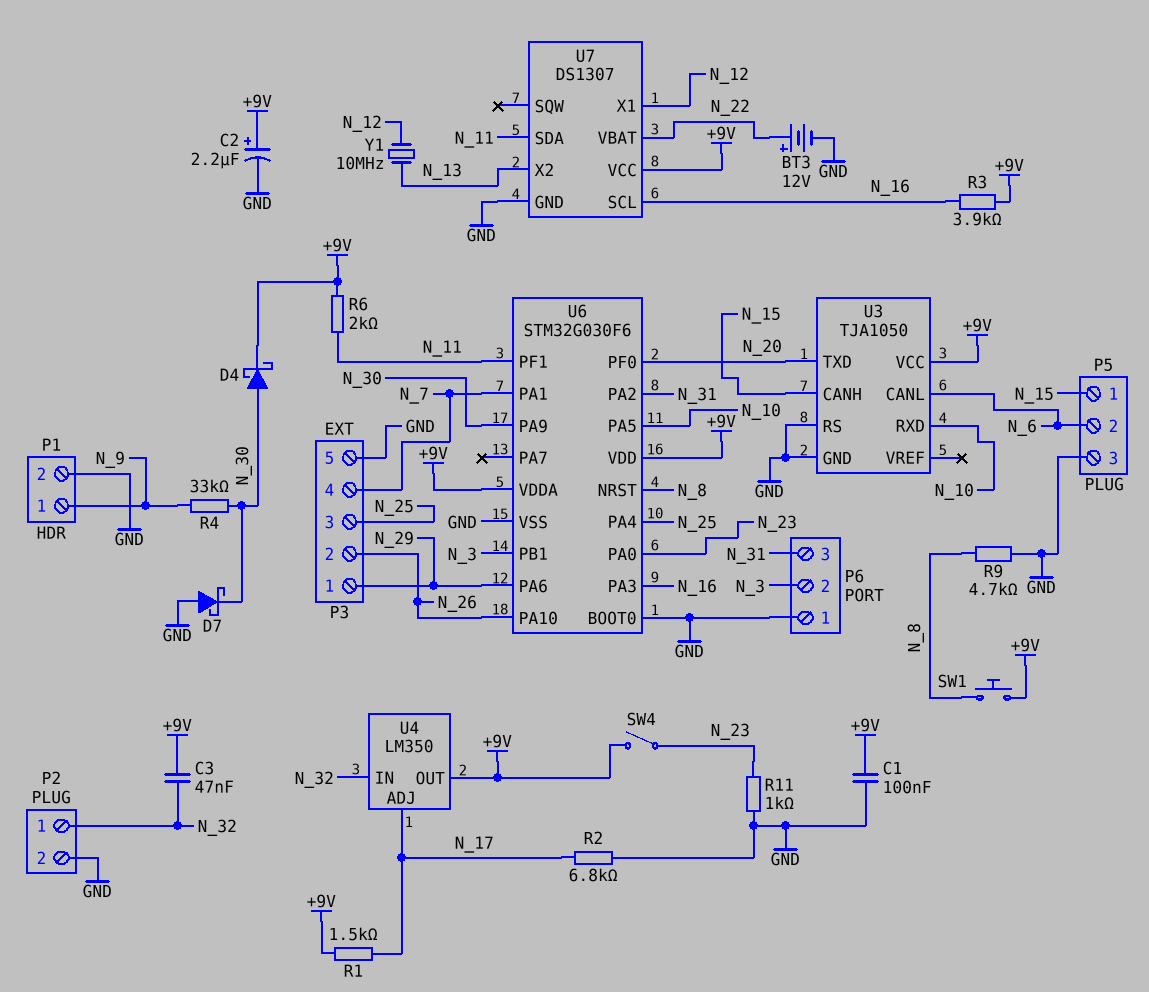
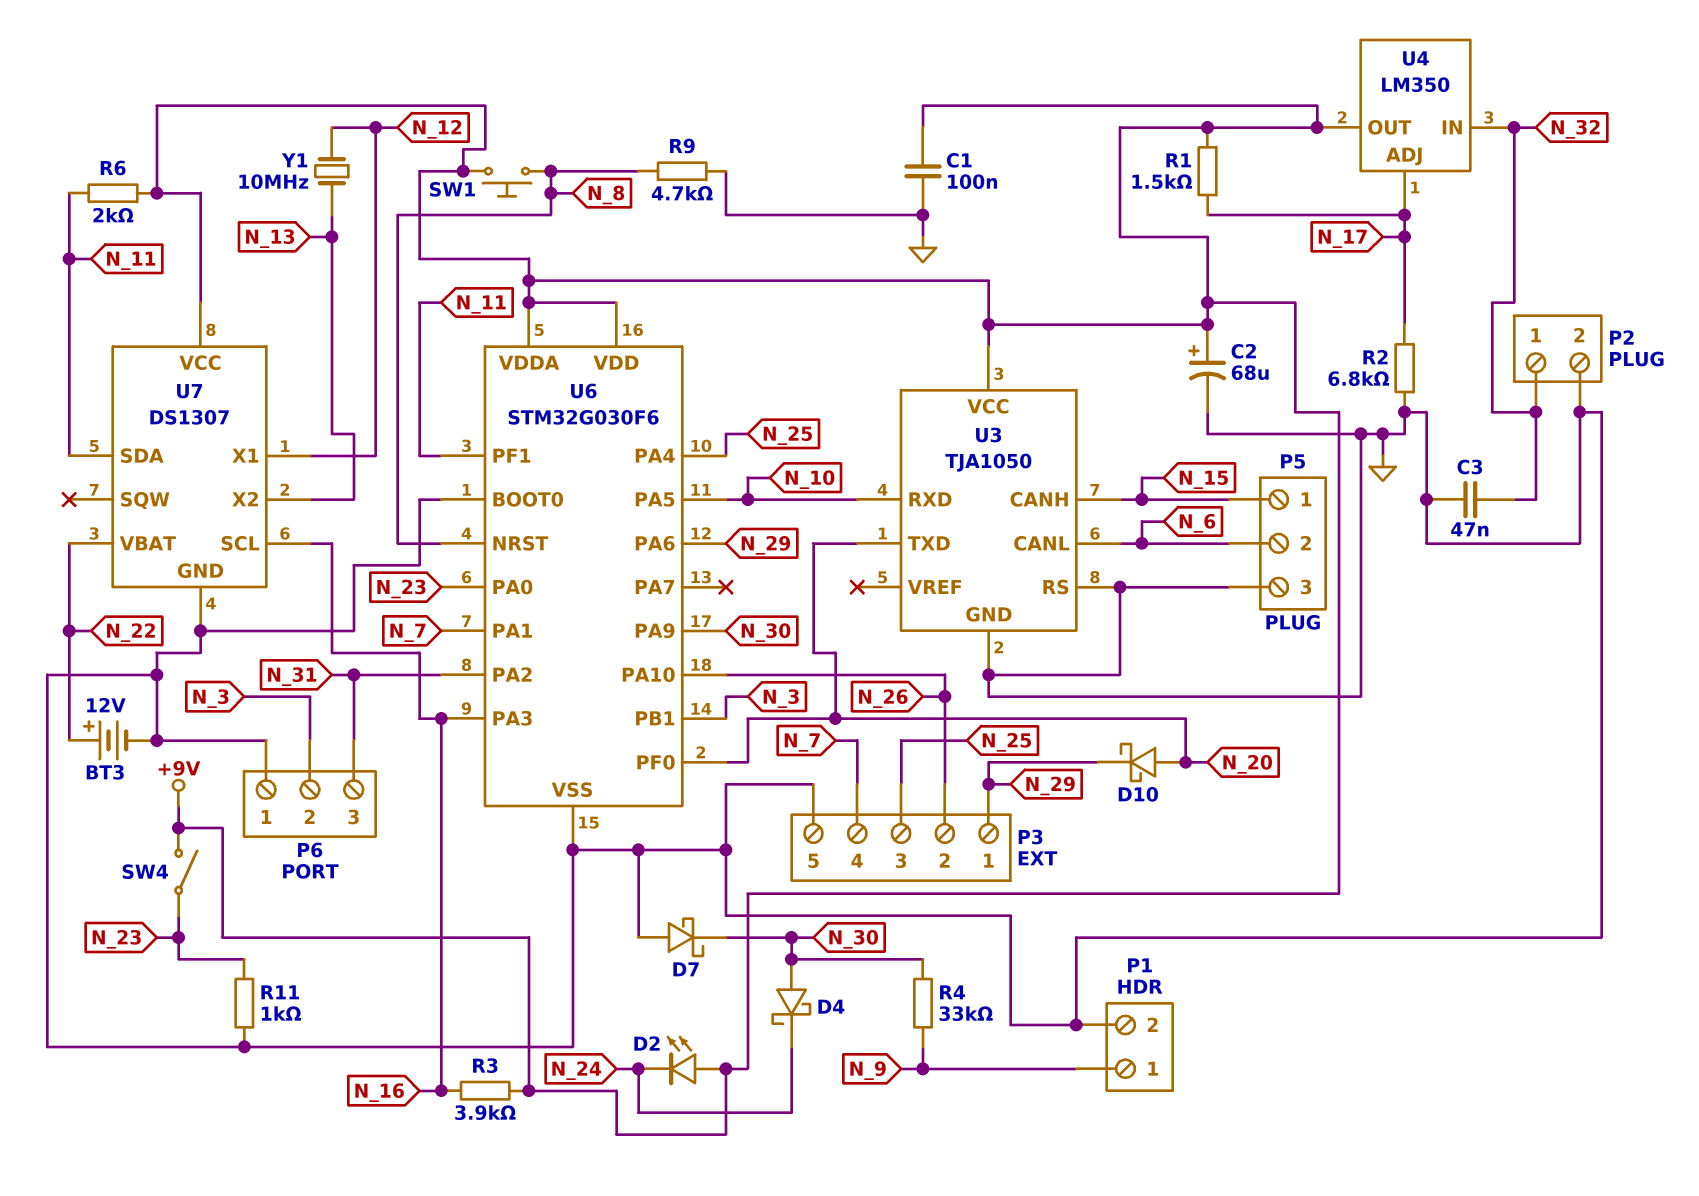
C2: 2.2uF (plus +9V, minus GND) -> 68uF (plus +9V, minus GND)
C3: 47nF (+9V, N_32) -> 47nF (GND, N_32)
D2: none -> LED (A +9V, K N_24)
D4: schottky (A N_30, K +9V) -> schottky (A N_30, K N_24)
D10: none -> schottky (A N_20, K N_29)

